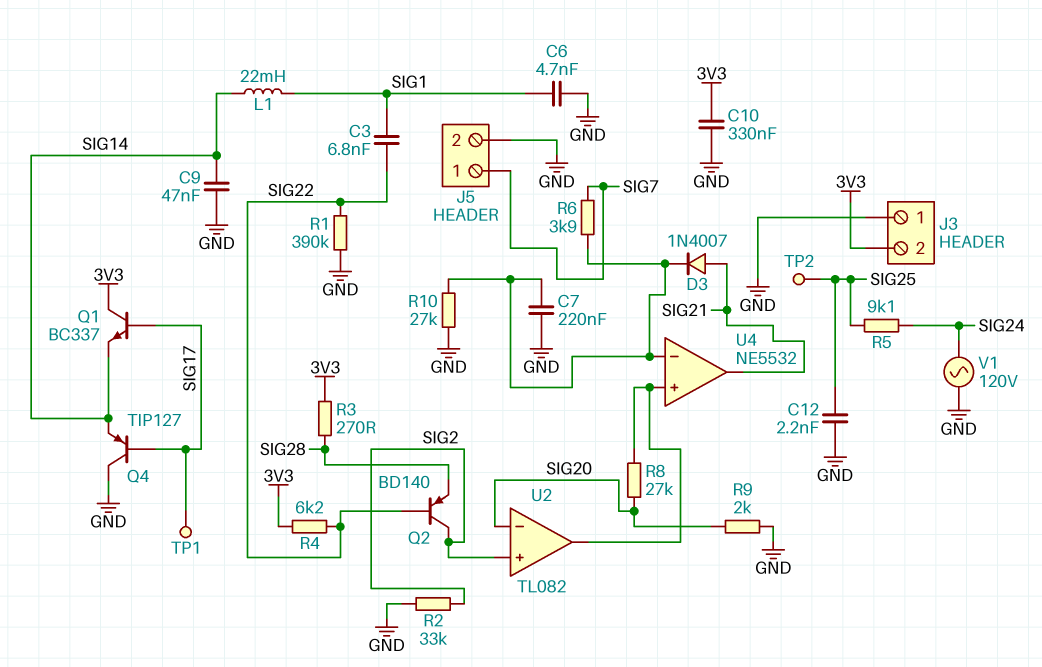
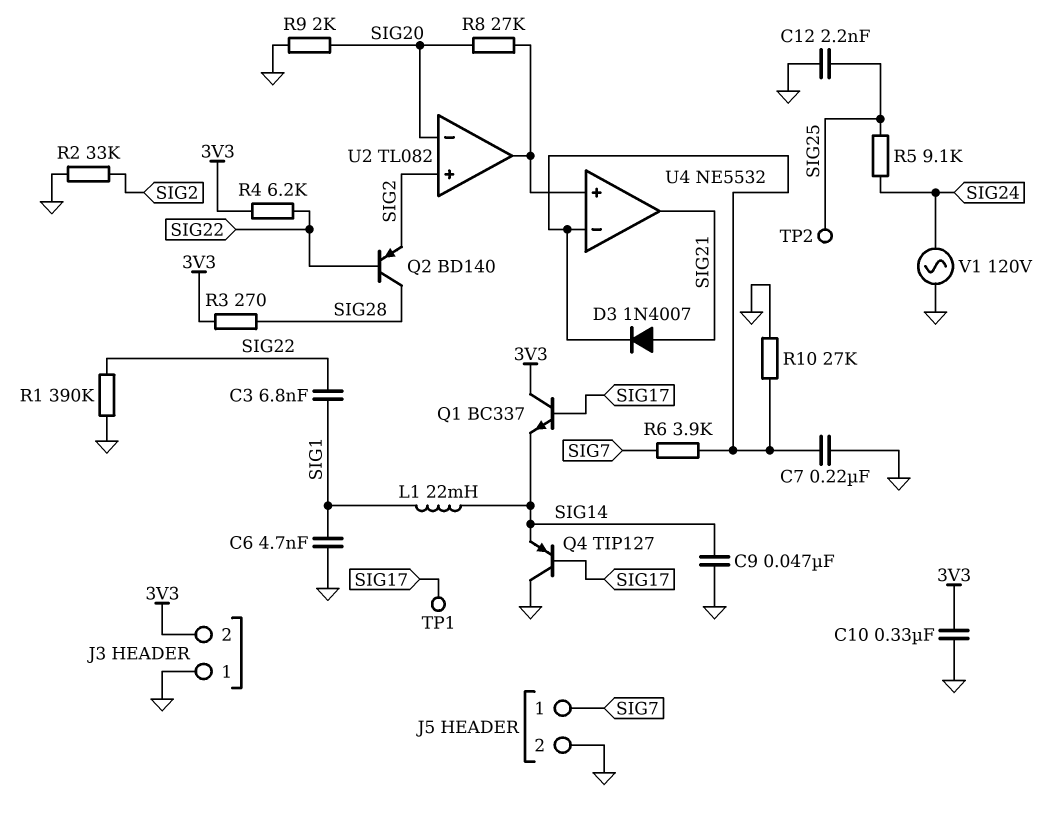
Q2: PNP BD140 (B SIG22, C SIG2, E SIG28) -> PNP BD140 (B SIG22, C SIG28, E SIG2)

